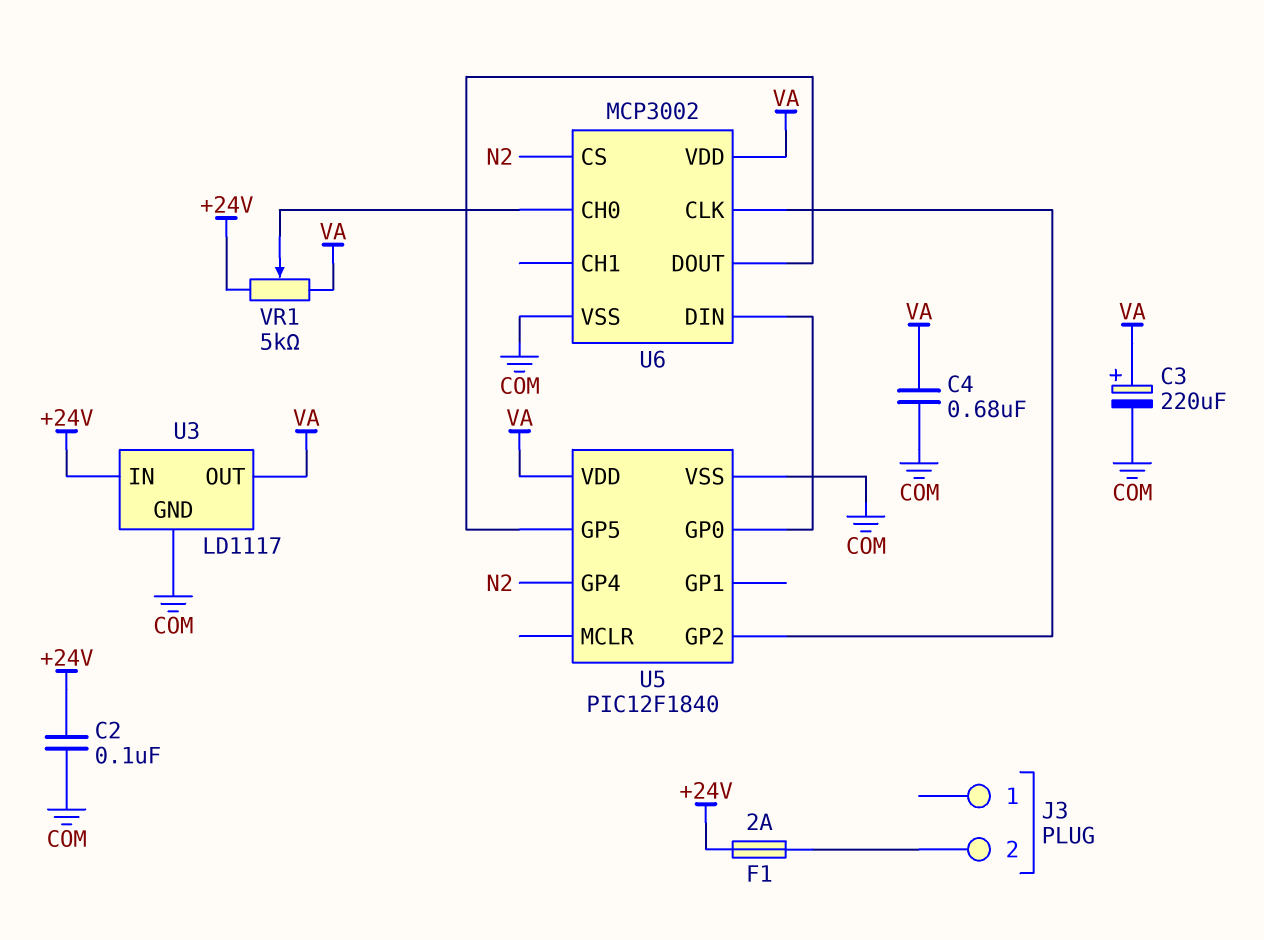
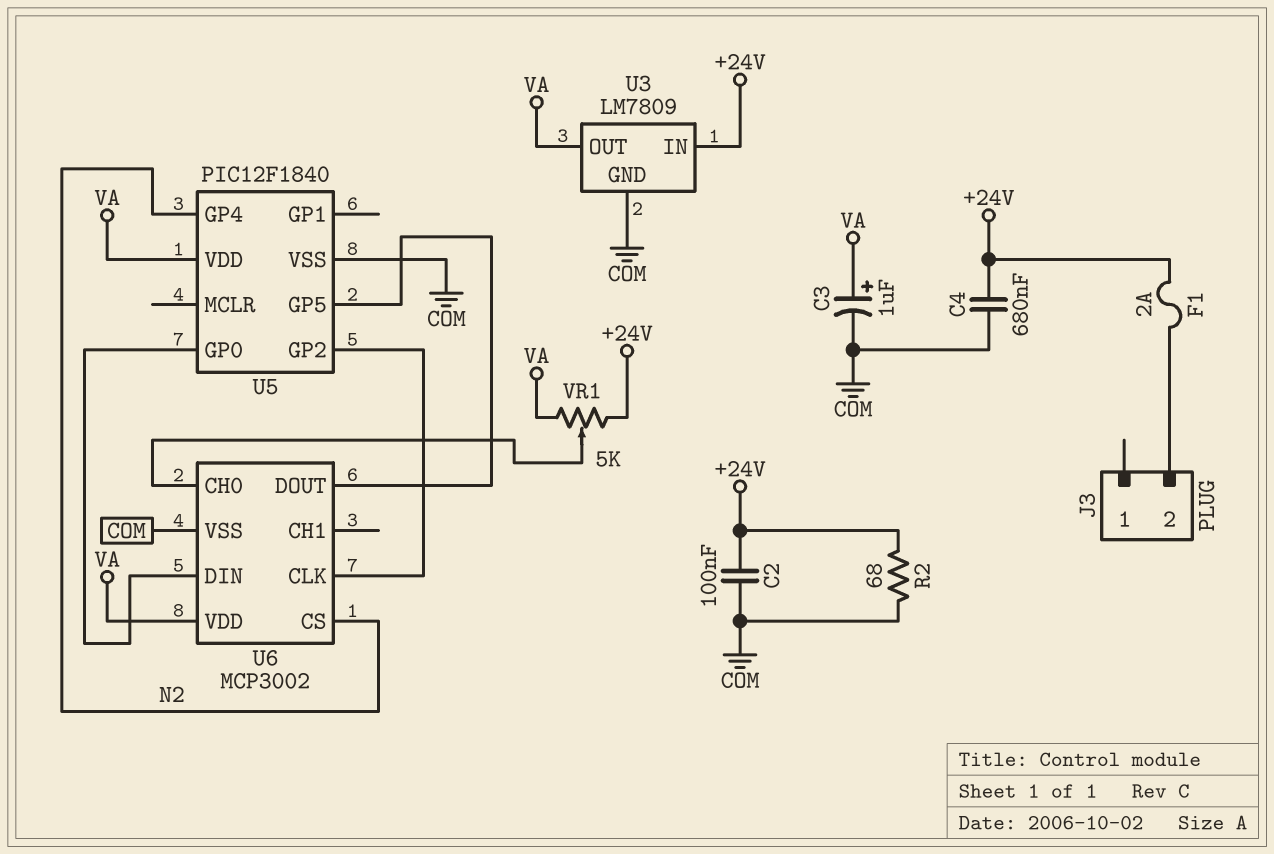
C3: 220uF (plus VA, minus COM) -> 1uF (plus VA, minus COM)
C4: 680nF (COM, VA) -> 680nF (+24V, COM)
R2: none -> 68 (+24V, COM)
U3: LD1117 -> LM7809

